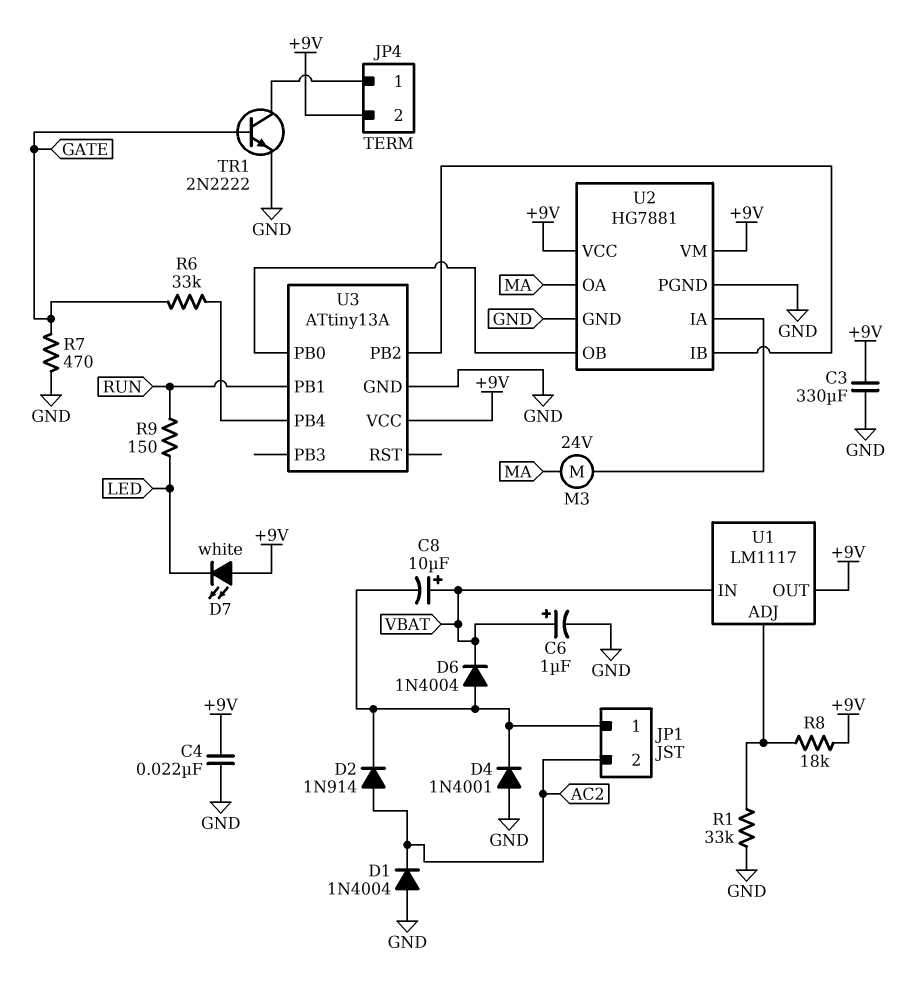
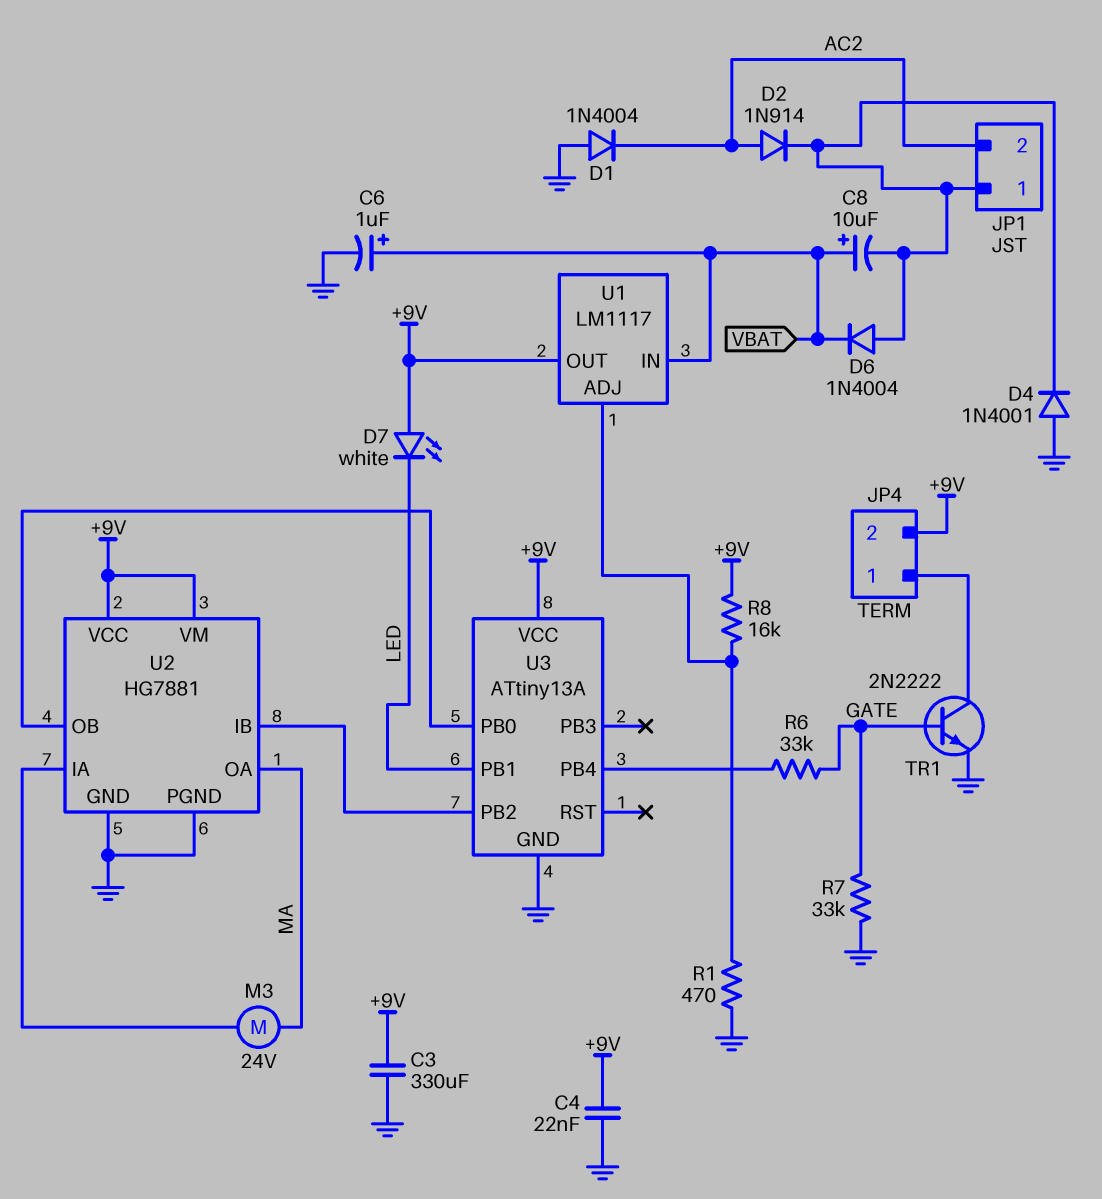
R1: 33k (GND, U1/ADJ) -> 470 (GND, U1/ADJ)
R7: 470 (GATE, GND) -> 33k (GATE, GND)
R8: 18k (+9V, U1/ADJ) -> 16k (+9V, U1/ADJ)
R9: 150 (LED, RUN) -> none
U3 pin PB1: RUN -> LED

